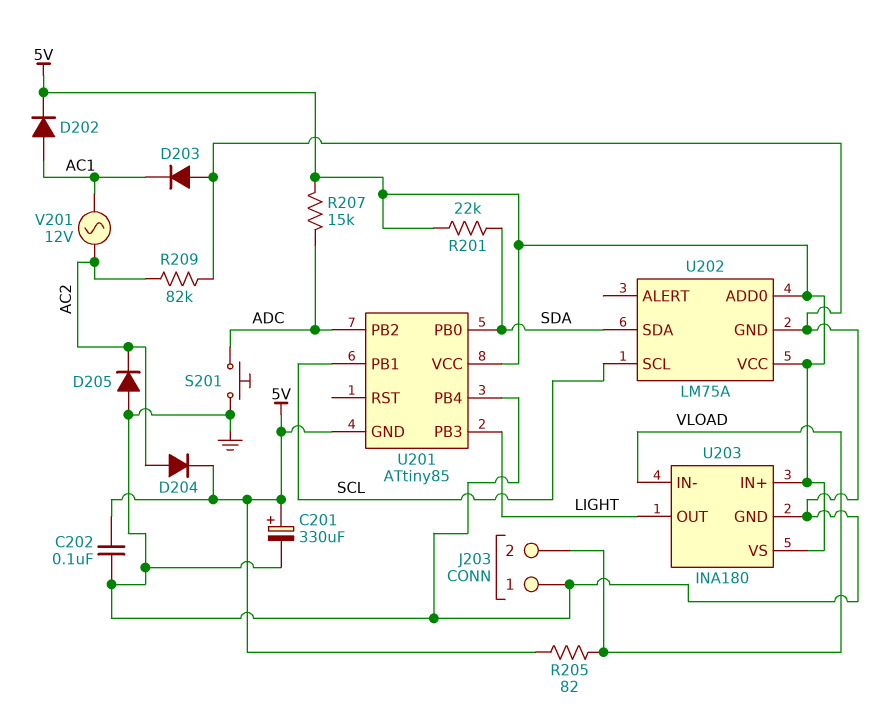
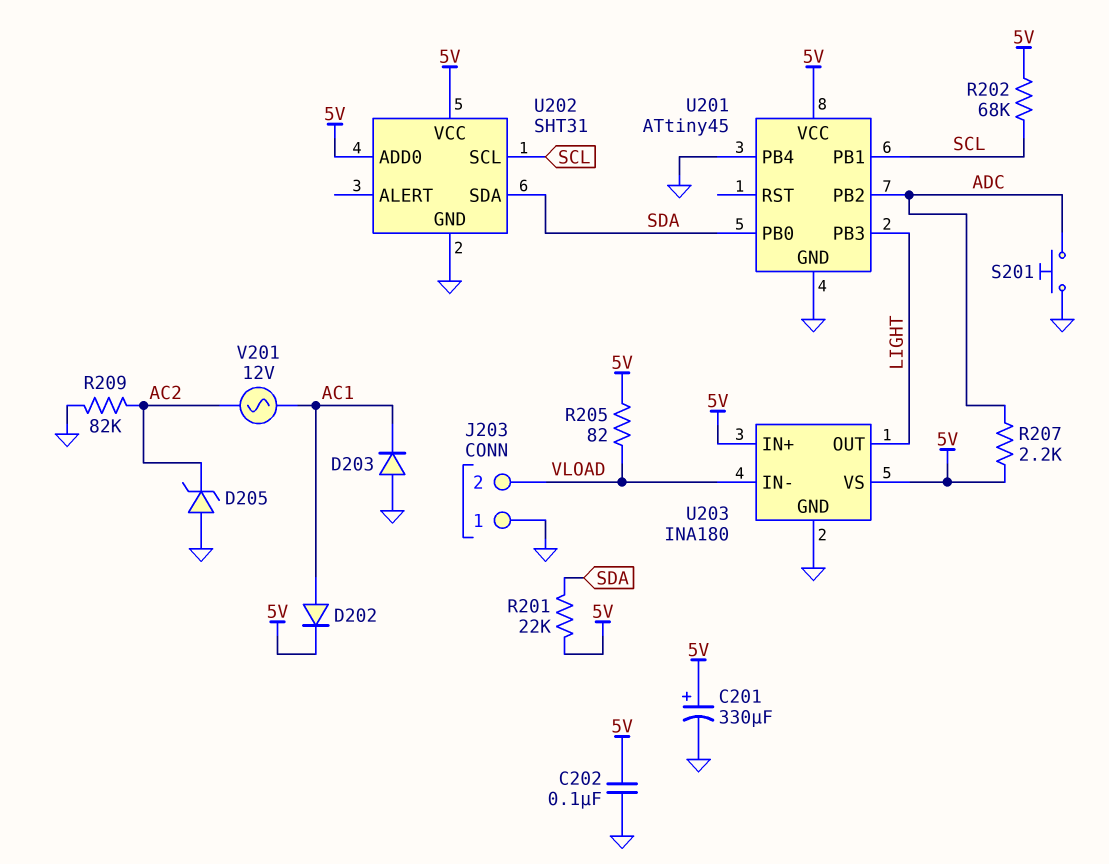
D204: diode (A AC2, K 5V) -> none
D205: diode (A GND, K AC2) -> zener (A GND, K AC2)
R202: none -> 68k (5V, SCL)
R207: 15k (5V, ADC) -> 2.2k (5V, ADC)
U201: ATtiny85 -> ATtiny45
U201 pin GND: 5V -> GND
U202: LM75A -> SHT31

